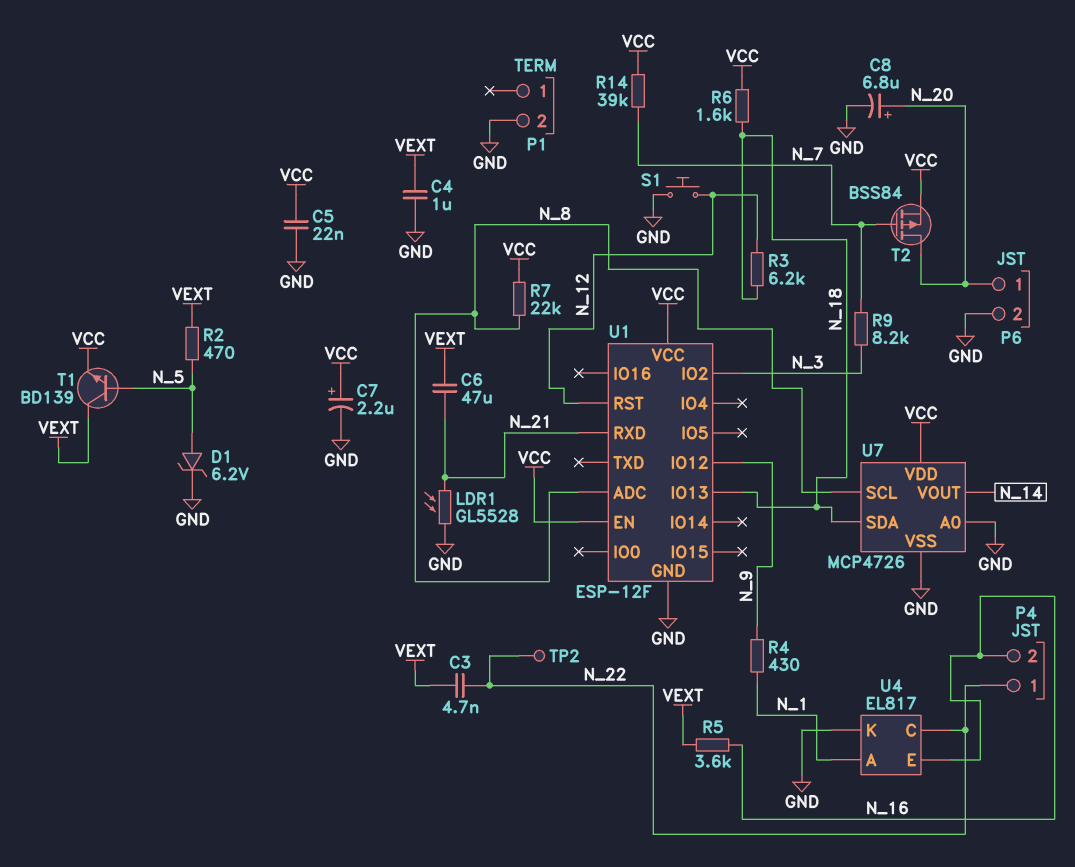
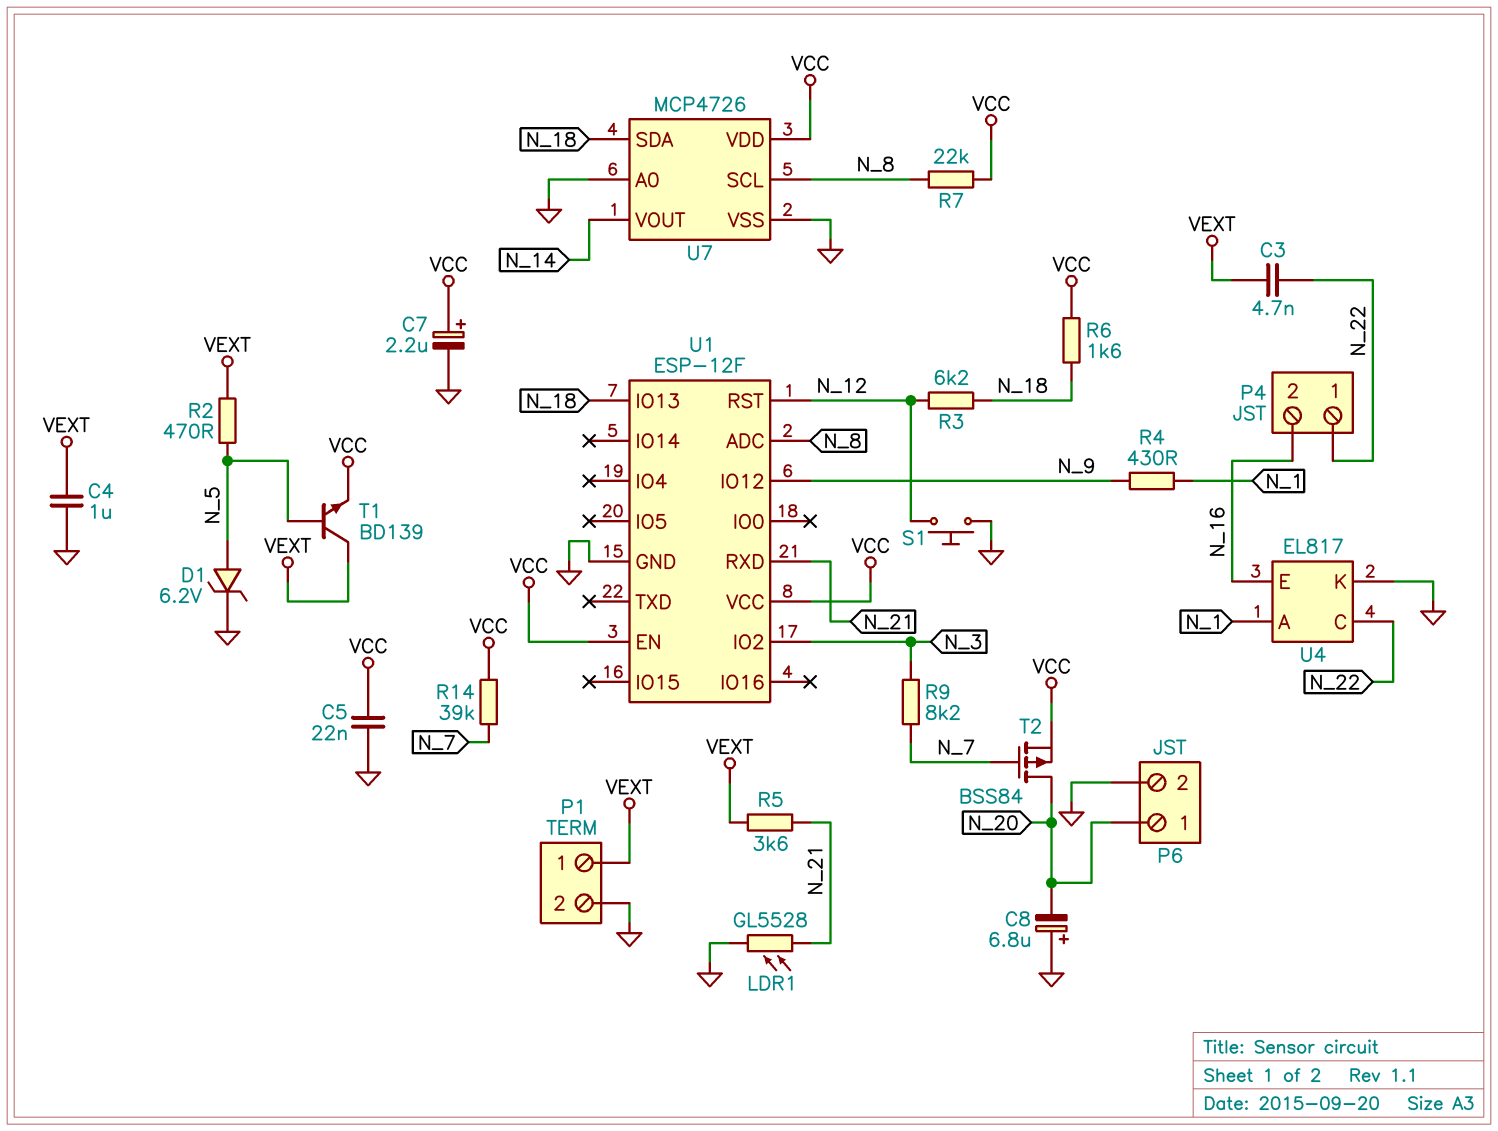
C6: 47uF (N_21, VEXT) -> none
C8: 6.8uF (plus N_20, minus GND) -> 6.8uF (plus GND, minus N_20)
P1 pin 1: none -> VEXT
R5: 3.6k (N_16, VEXT) -> 3.6k (N_21, VEXT)
TP2: test point (N_22) -> none

